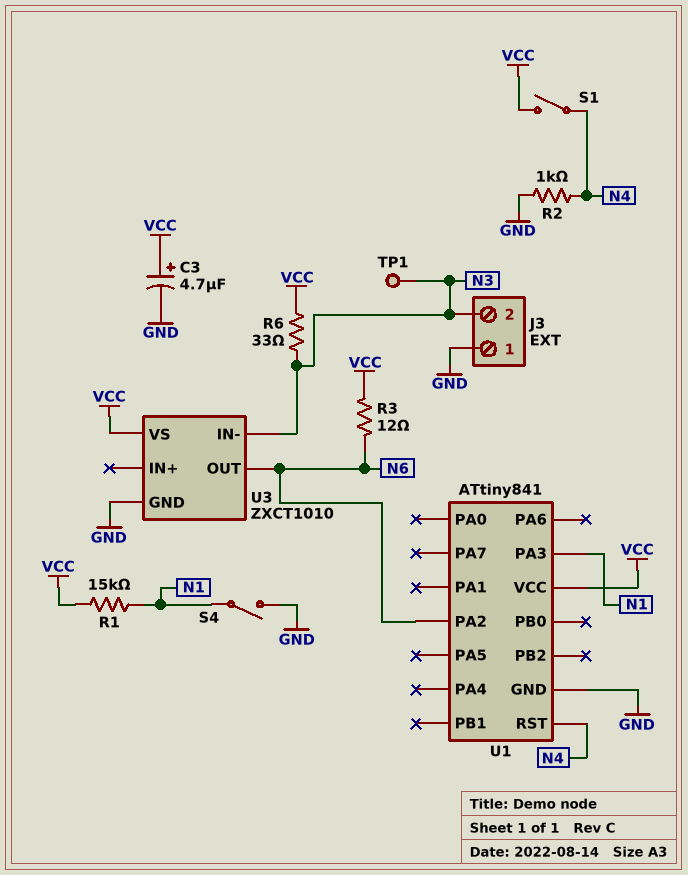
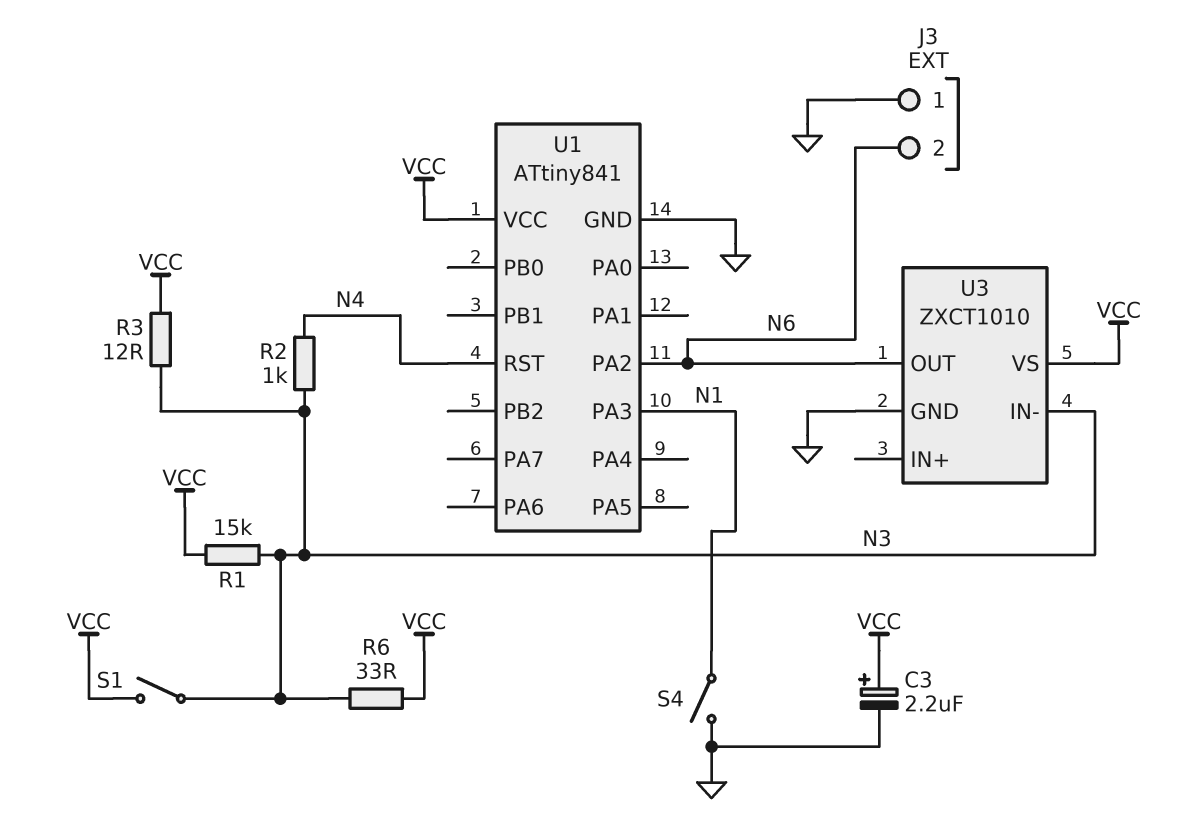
C3: 4.7uF (plus VCC, minus GND) -> 2.2uF (plus VCC, minus GND)
J3 pin 2: N3 -> N6
R1: 15k (N1, VCC) -> 15k (N3, VCC)
R2: 1k (GND, N4) -> 1k (N3, N4)
R3: 12 (N6, VCC) -> 12 (N3, VCC)
S1: switch (N4, VCC) -> switch (N3, VCC)
TP1: test point (N3) -> none

